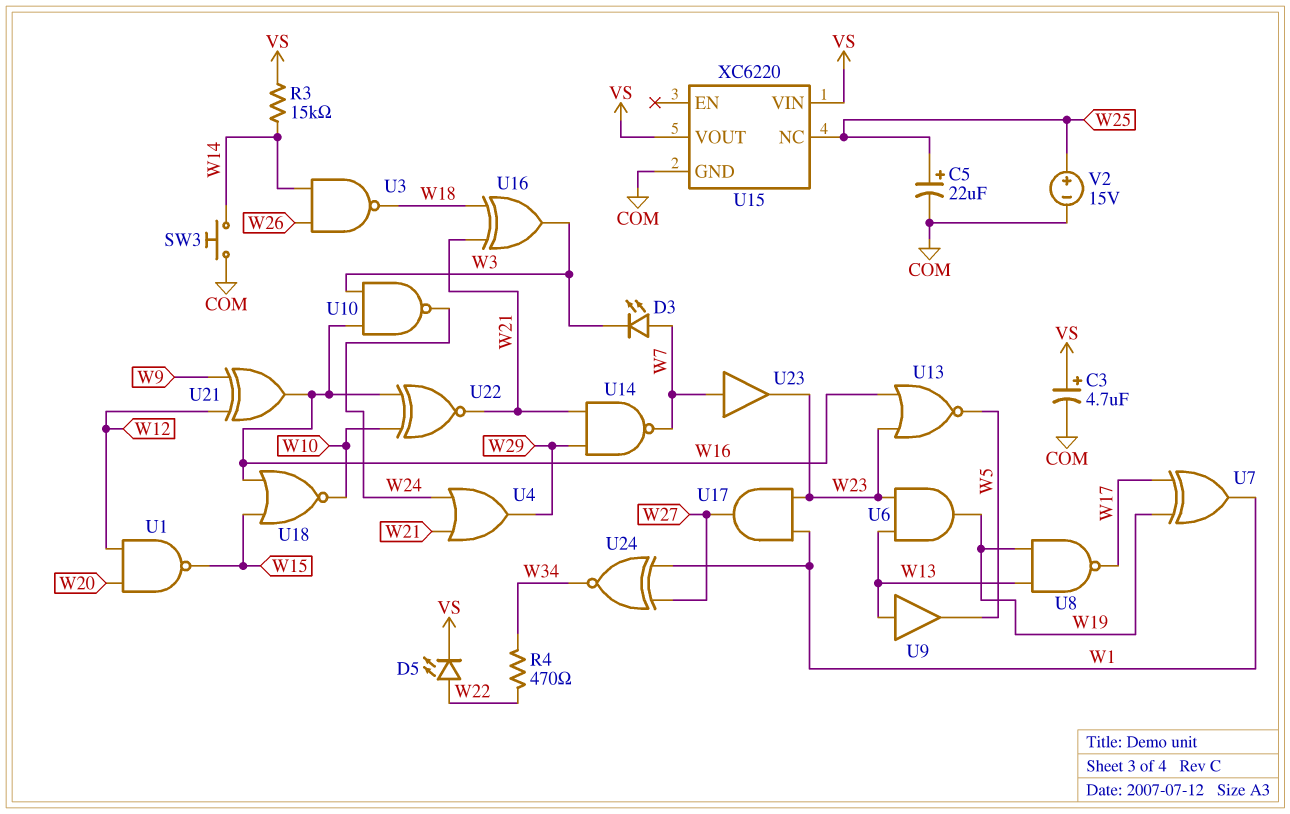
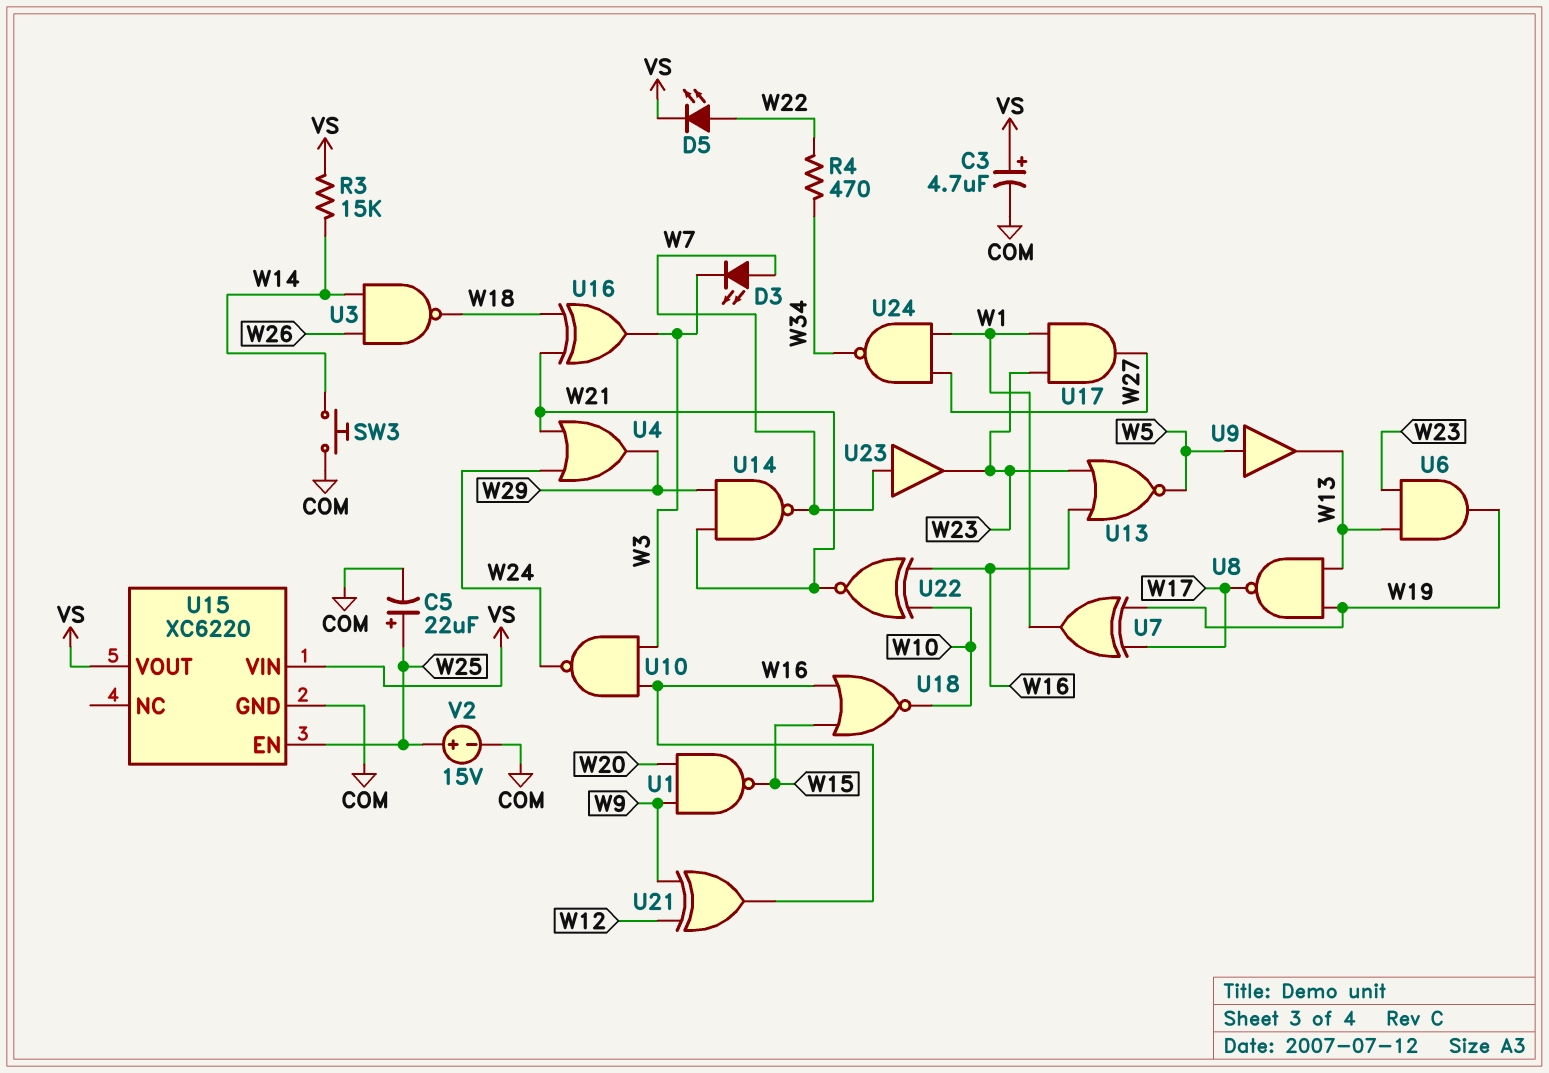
U1: NAND (in W12, in W20, out W15) -> NAND (in W9, in W20, out W15)
U9: buffer (in W13, out W5) -> buffer (in W5, out W13)
U15 pin EN: none -> W25
U15 pin NC: W25 -> none
U24: XNOR (in W1, in W27, out W34) -> NAND (in W1, in W27, out W34)

